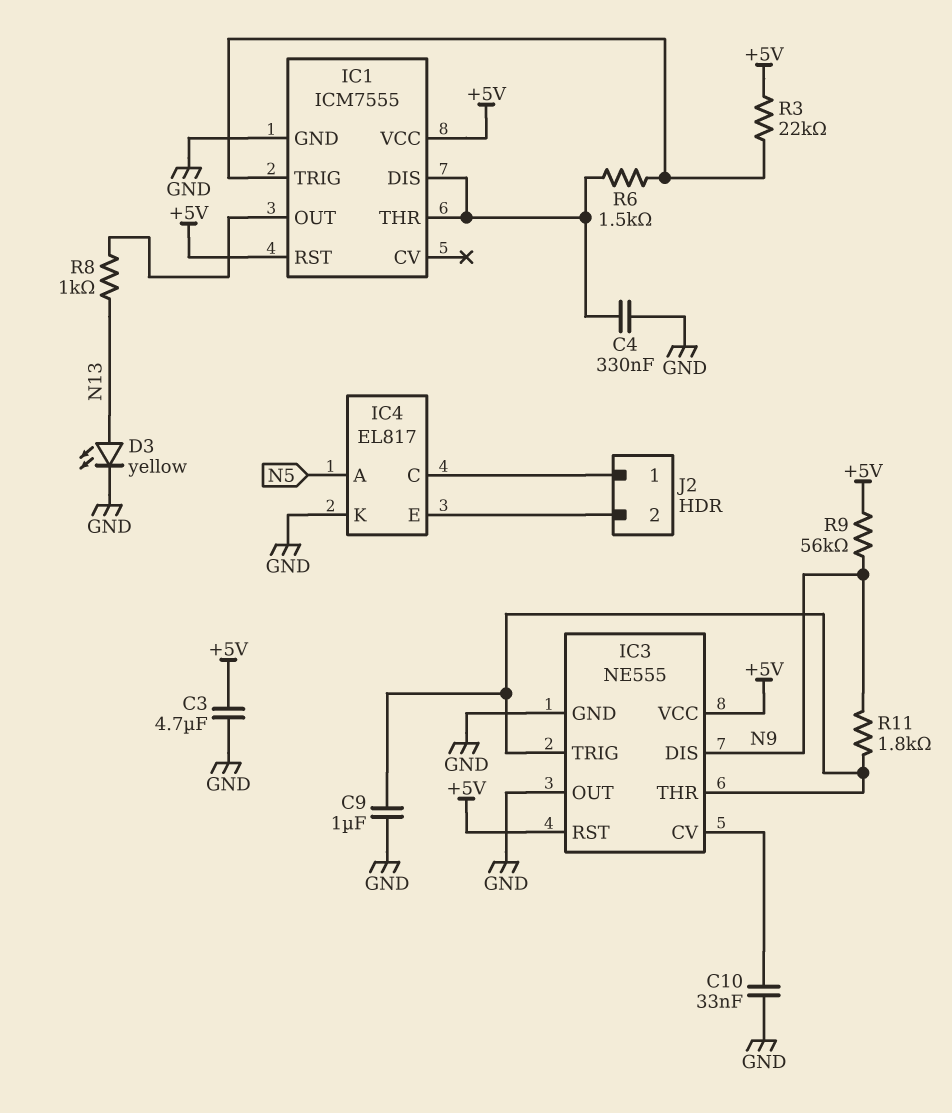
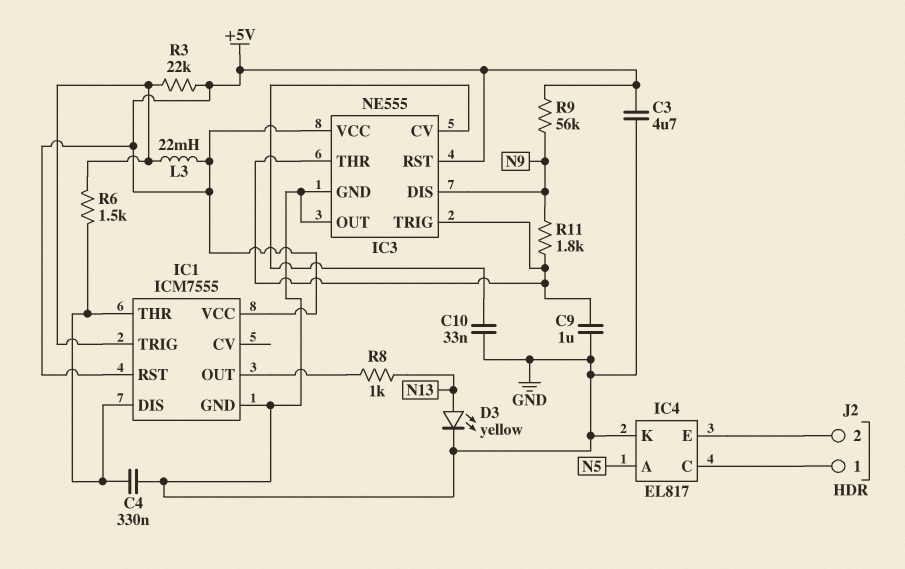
L3: none -> 22mH (+5V, IC1/TRIG)

